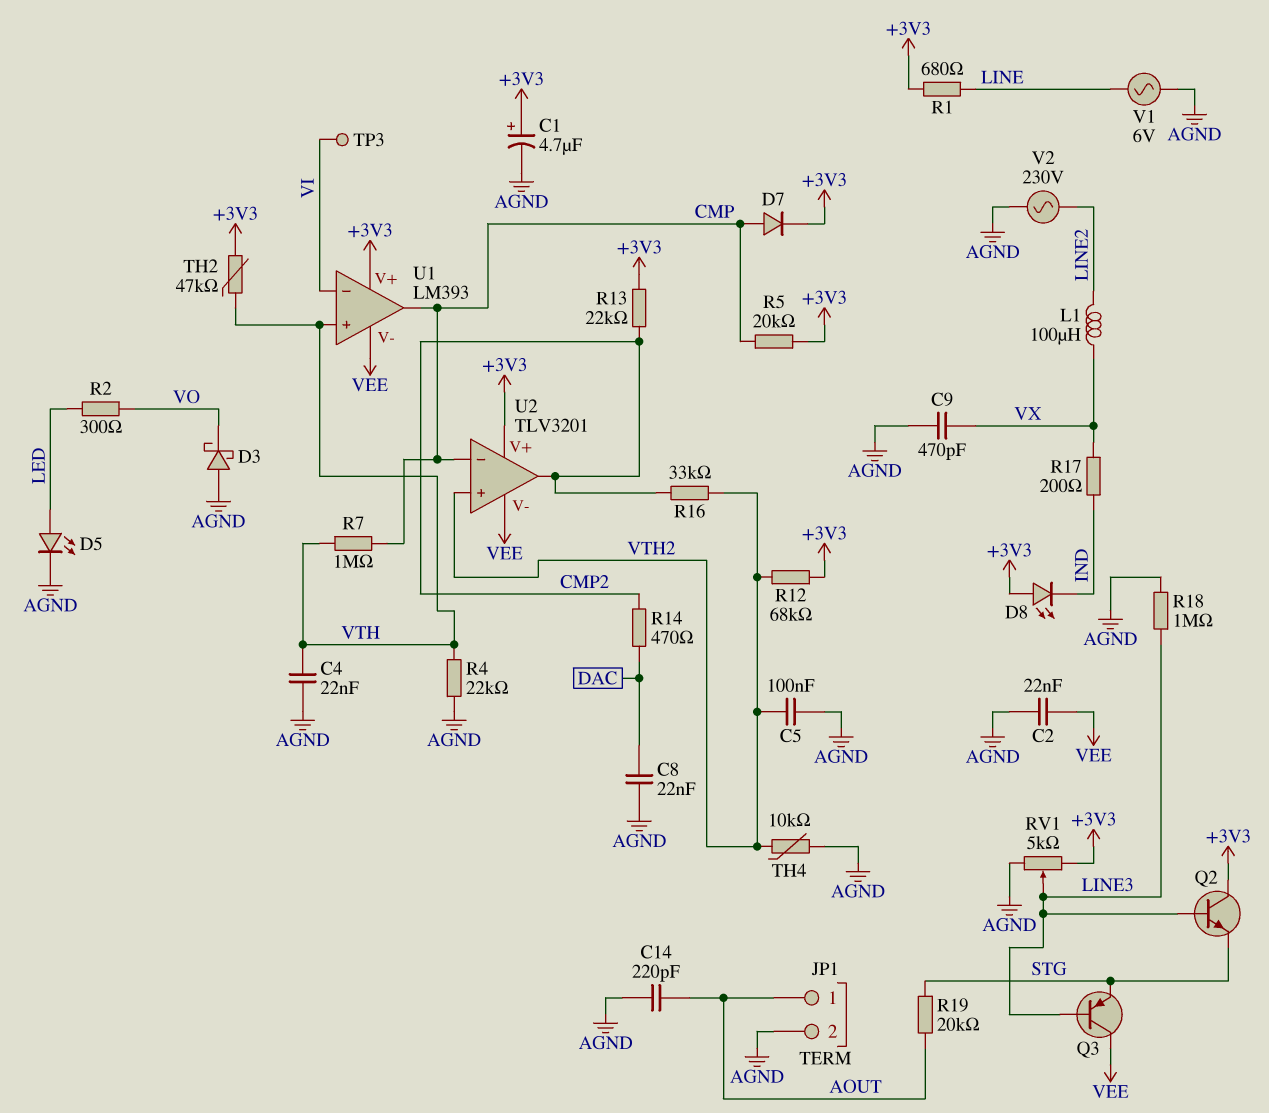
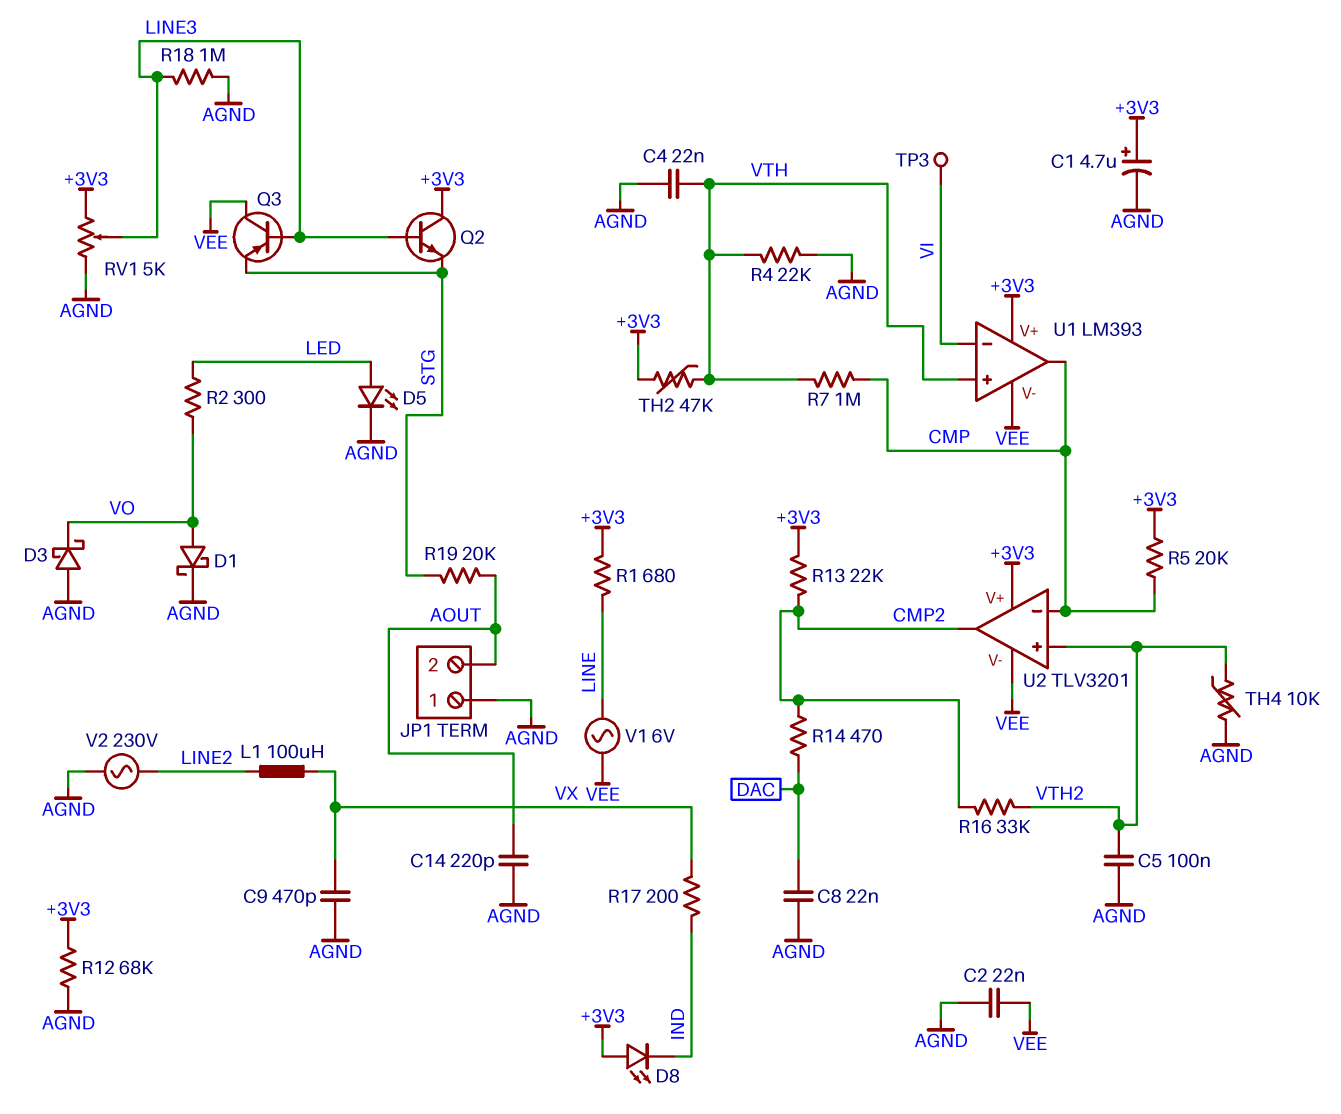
D1: none -> schottky (A VO, K AGND)
D7: diode (A CMP, K +3V3) -> none
JP1 pin 1: AOUT -> AGND
JP1 pin 2: AGND -> AOUT
R12: 68k (+3V3, VTH2) -> 68k (+3V3, AGND)
V1: AC 6V (AGND, LINE) -> AC 6V (LINE, VEE)

